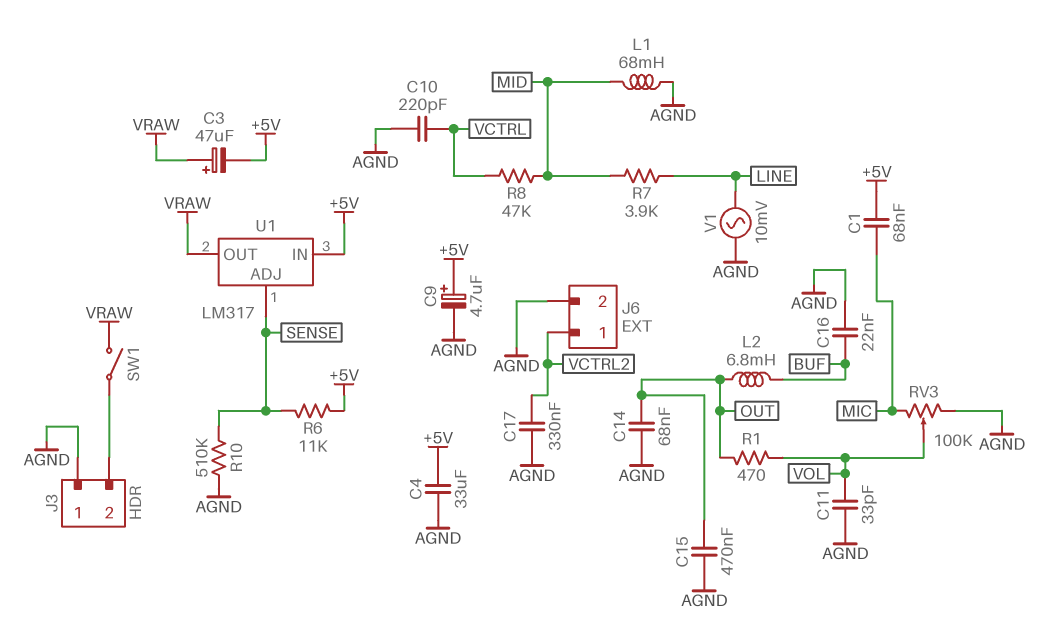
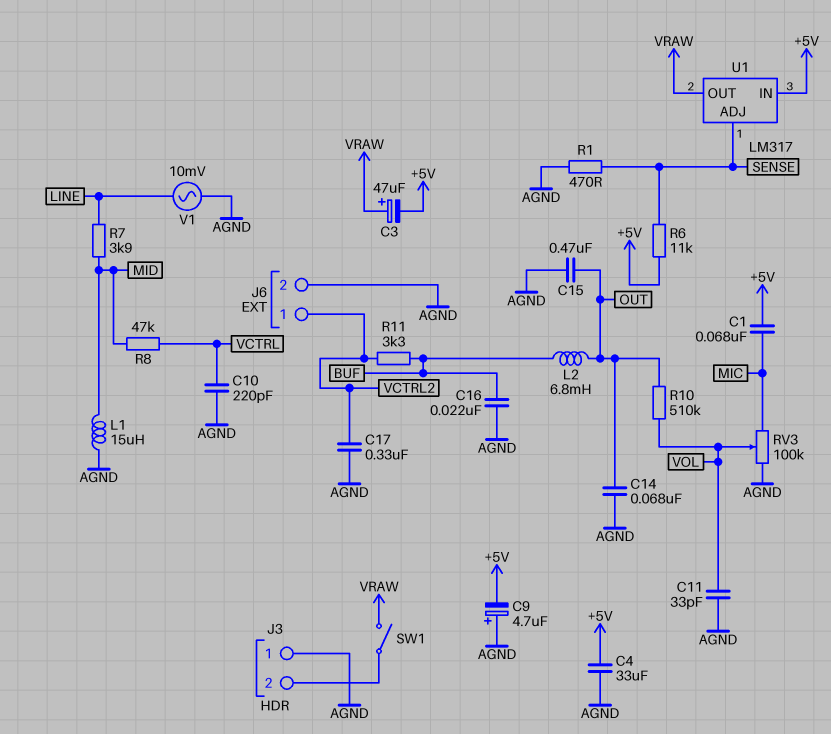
C9: 4.7uF (plus +5V, minus AGND) -> 4.7uF (plus AGND, minus +5V)
L1: 68mH (AGND, MID) -> 15uH (AGND, MID)
R1: 470 (OUT, VOL) -> 470 (AGND, SENSE)
R10: 510k (AGND, SENSE) -> 510k (OUT, VOL)
R11: none -> 3.3k (BUF, VCTRL2)

